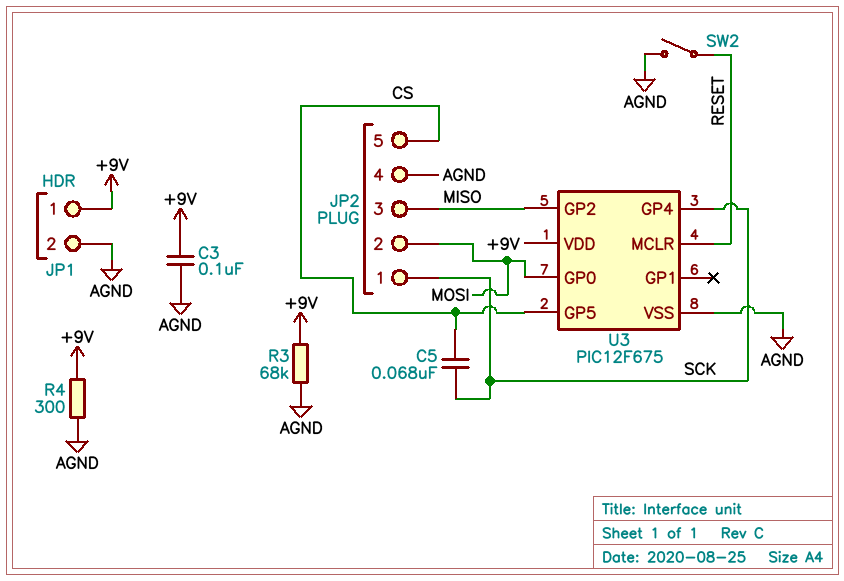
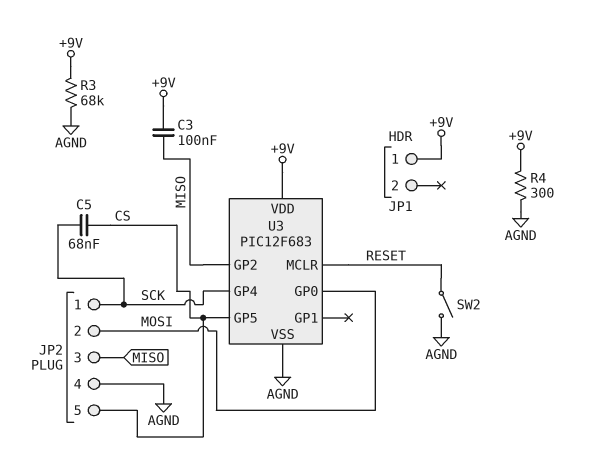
C3: 100nF (+9V, AGND) -> 100nF (+9V, MISO)
JP1 pin 2: AGND -> none
U3: PIC12F675 -> PIC12F683

